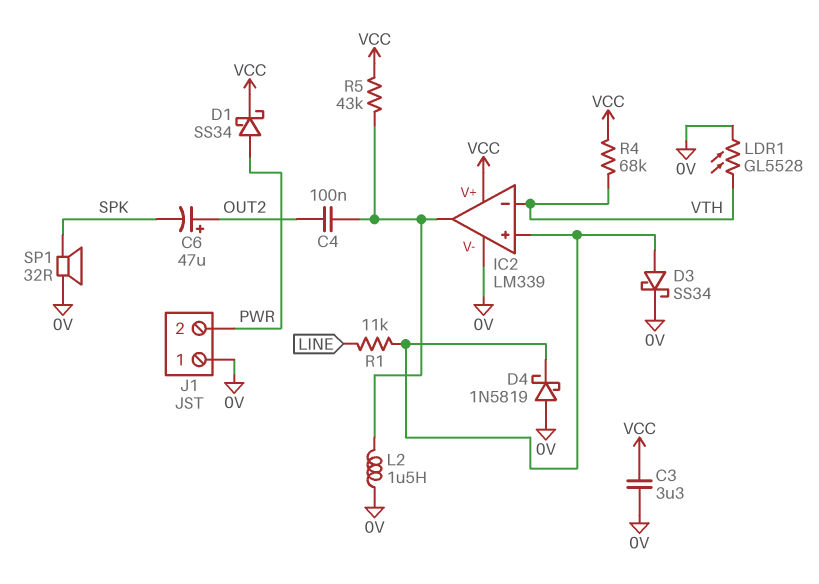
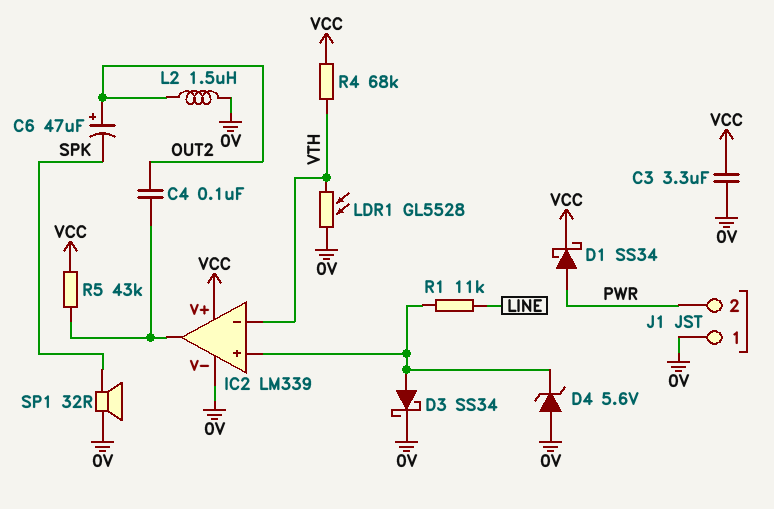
D4: schottky 1N5819 (A 0V, K IC2/in+) -> zener 5.6V (A 0V, K IC2/in+)
L2: 1.5uH (0V, IC2/out) -> 1.5uH (0V, OUT2)

